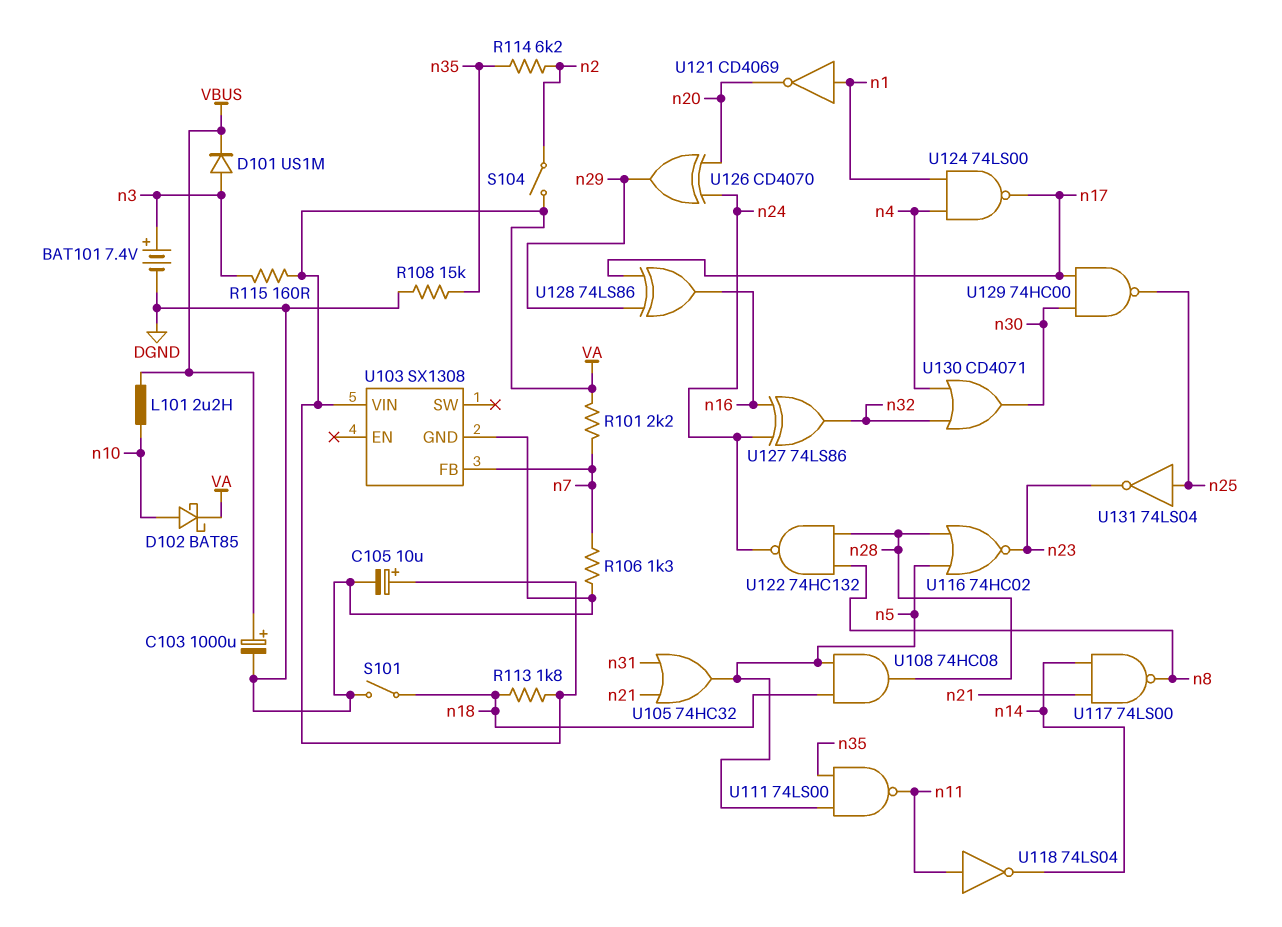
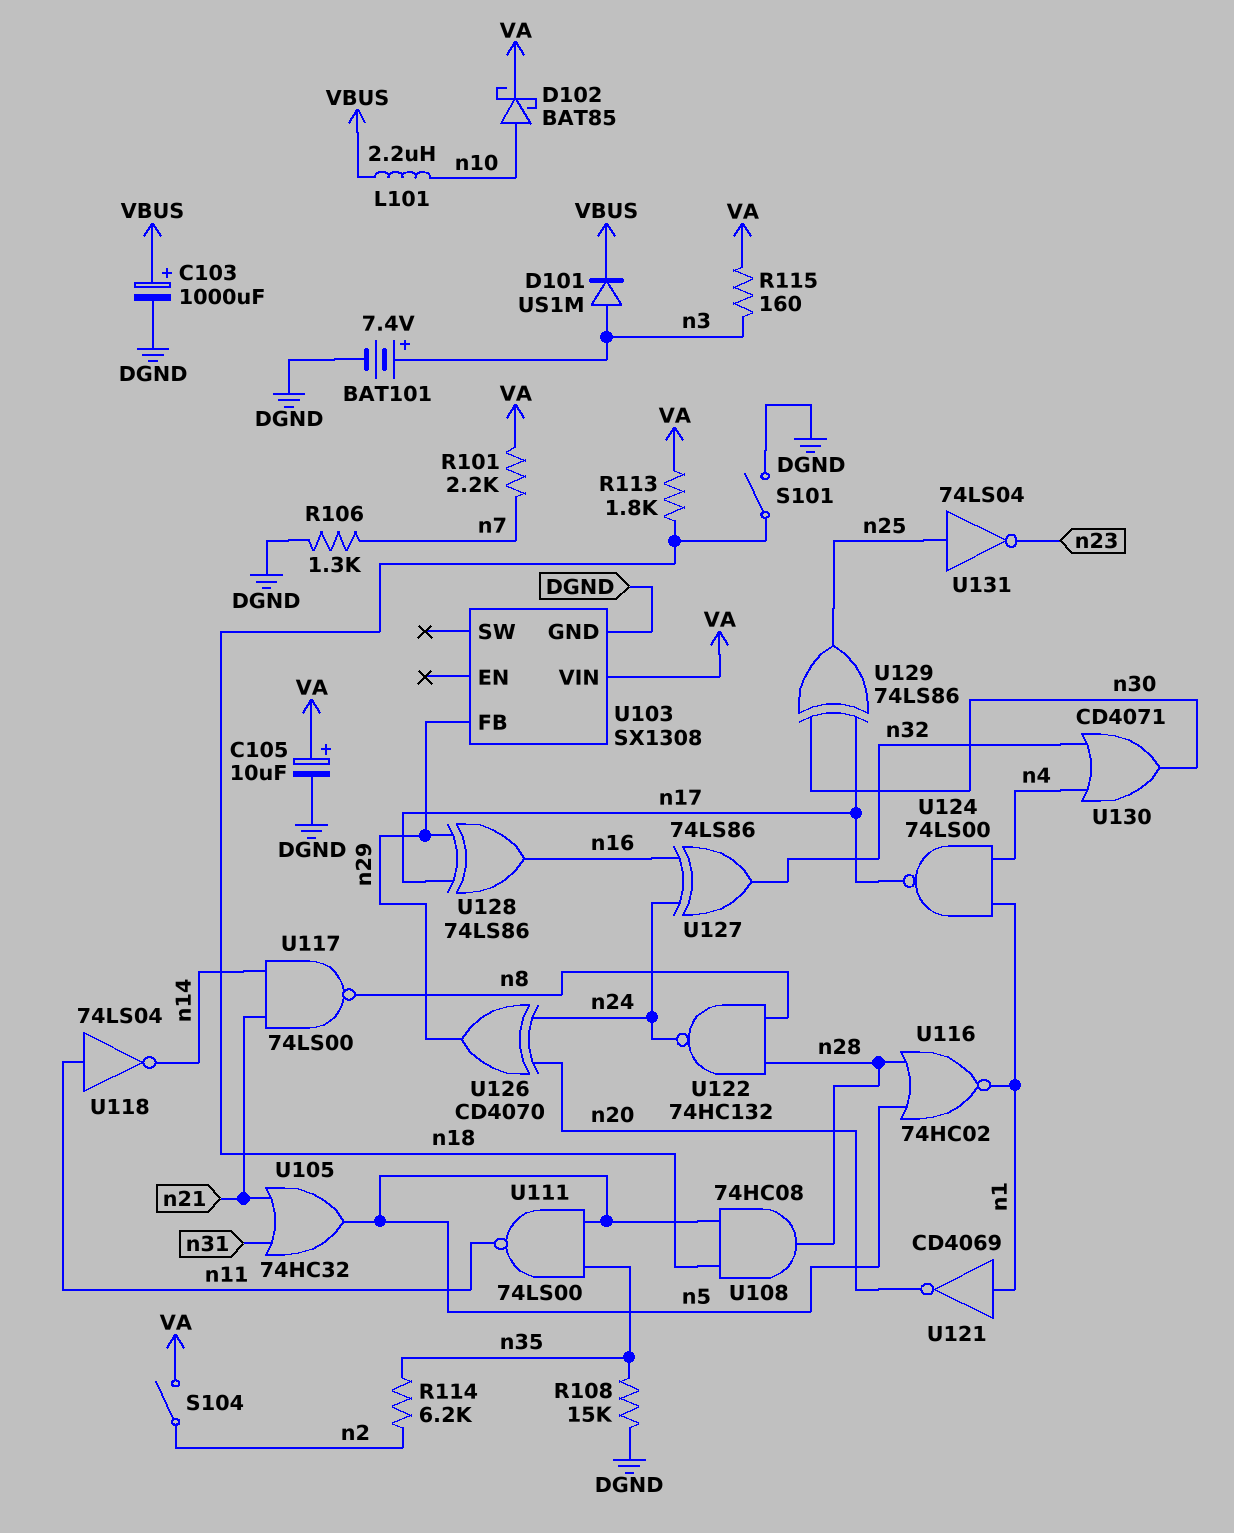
U103 pin FB: n7 -> n29
U116: NOR 74HC02 (in n5, in n28, out n23) -> NOR 74HC02 (in n5, in n28, out n1)
U129: NAND 74HC00 (in n17, in n30, out n25) -> XOR 74LS86 (in n17, in n30, out n25)

